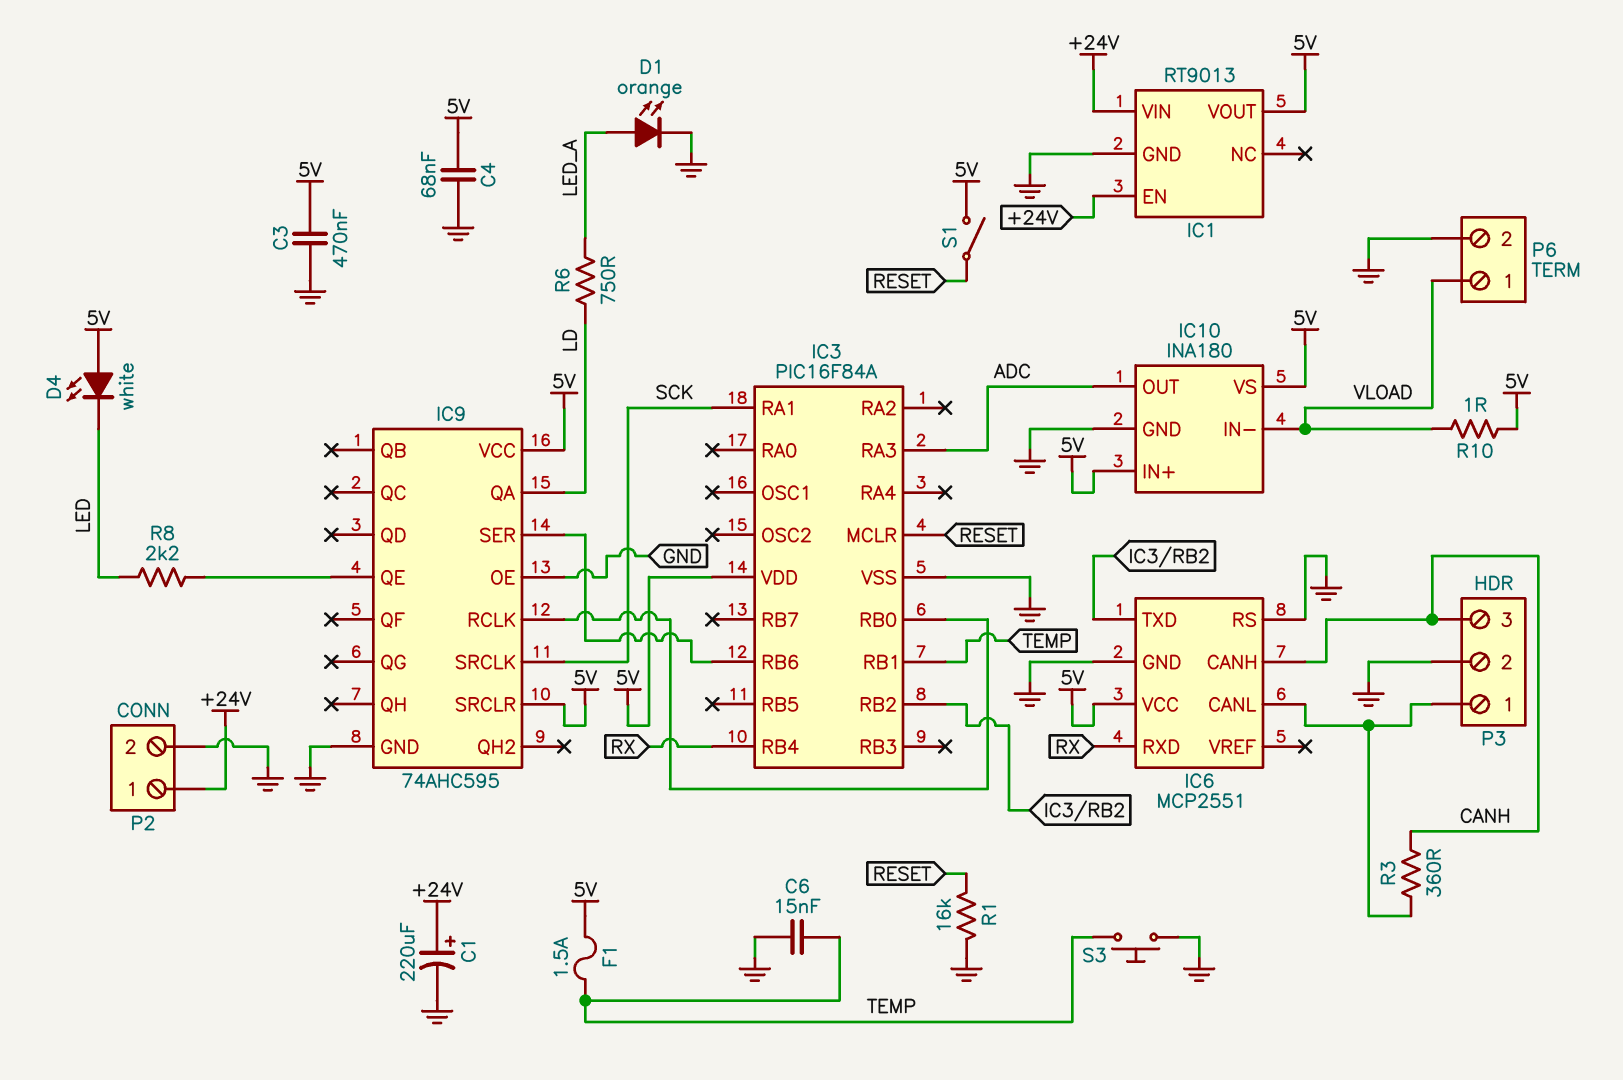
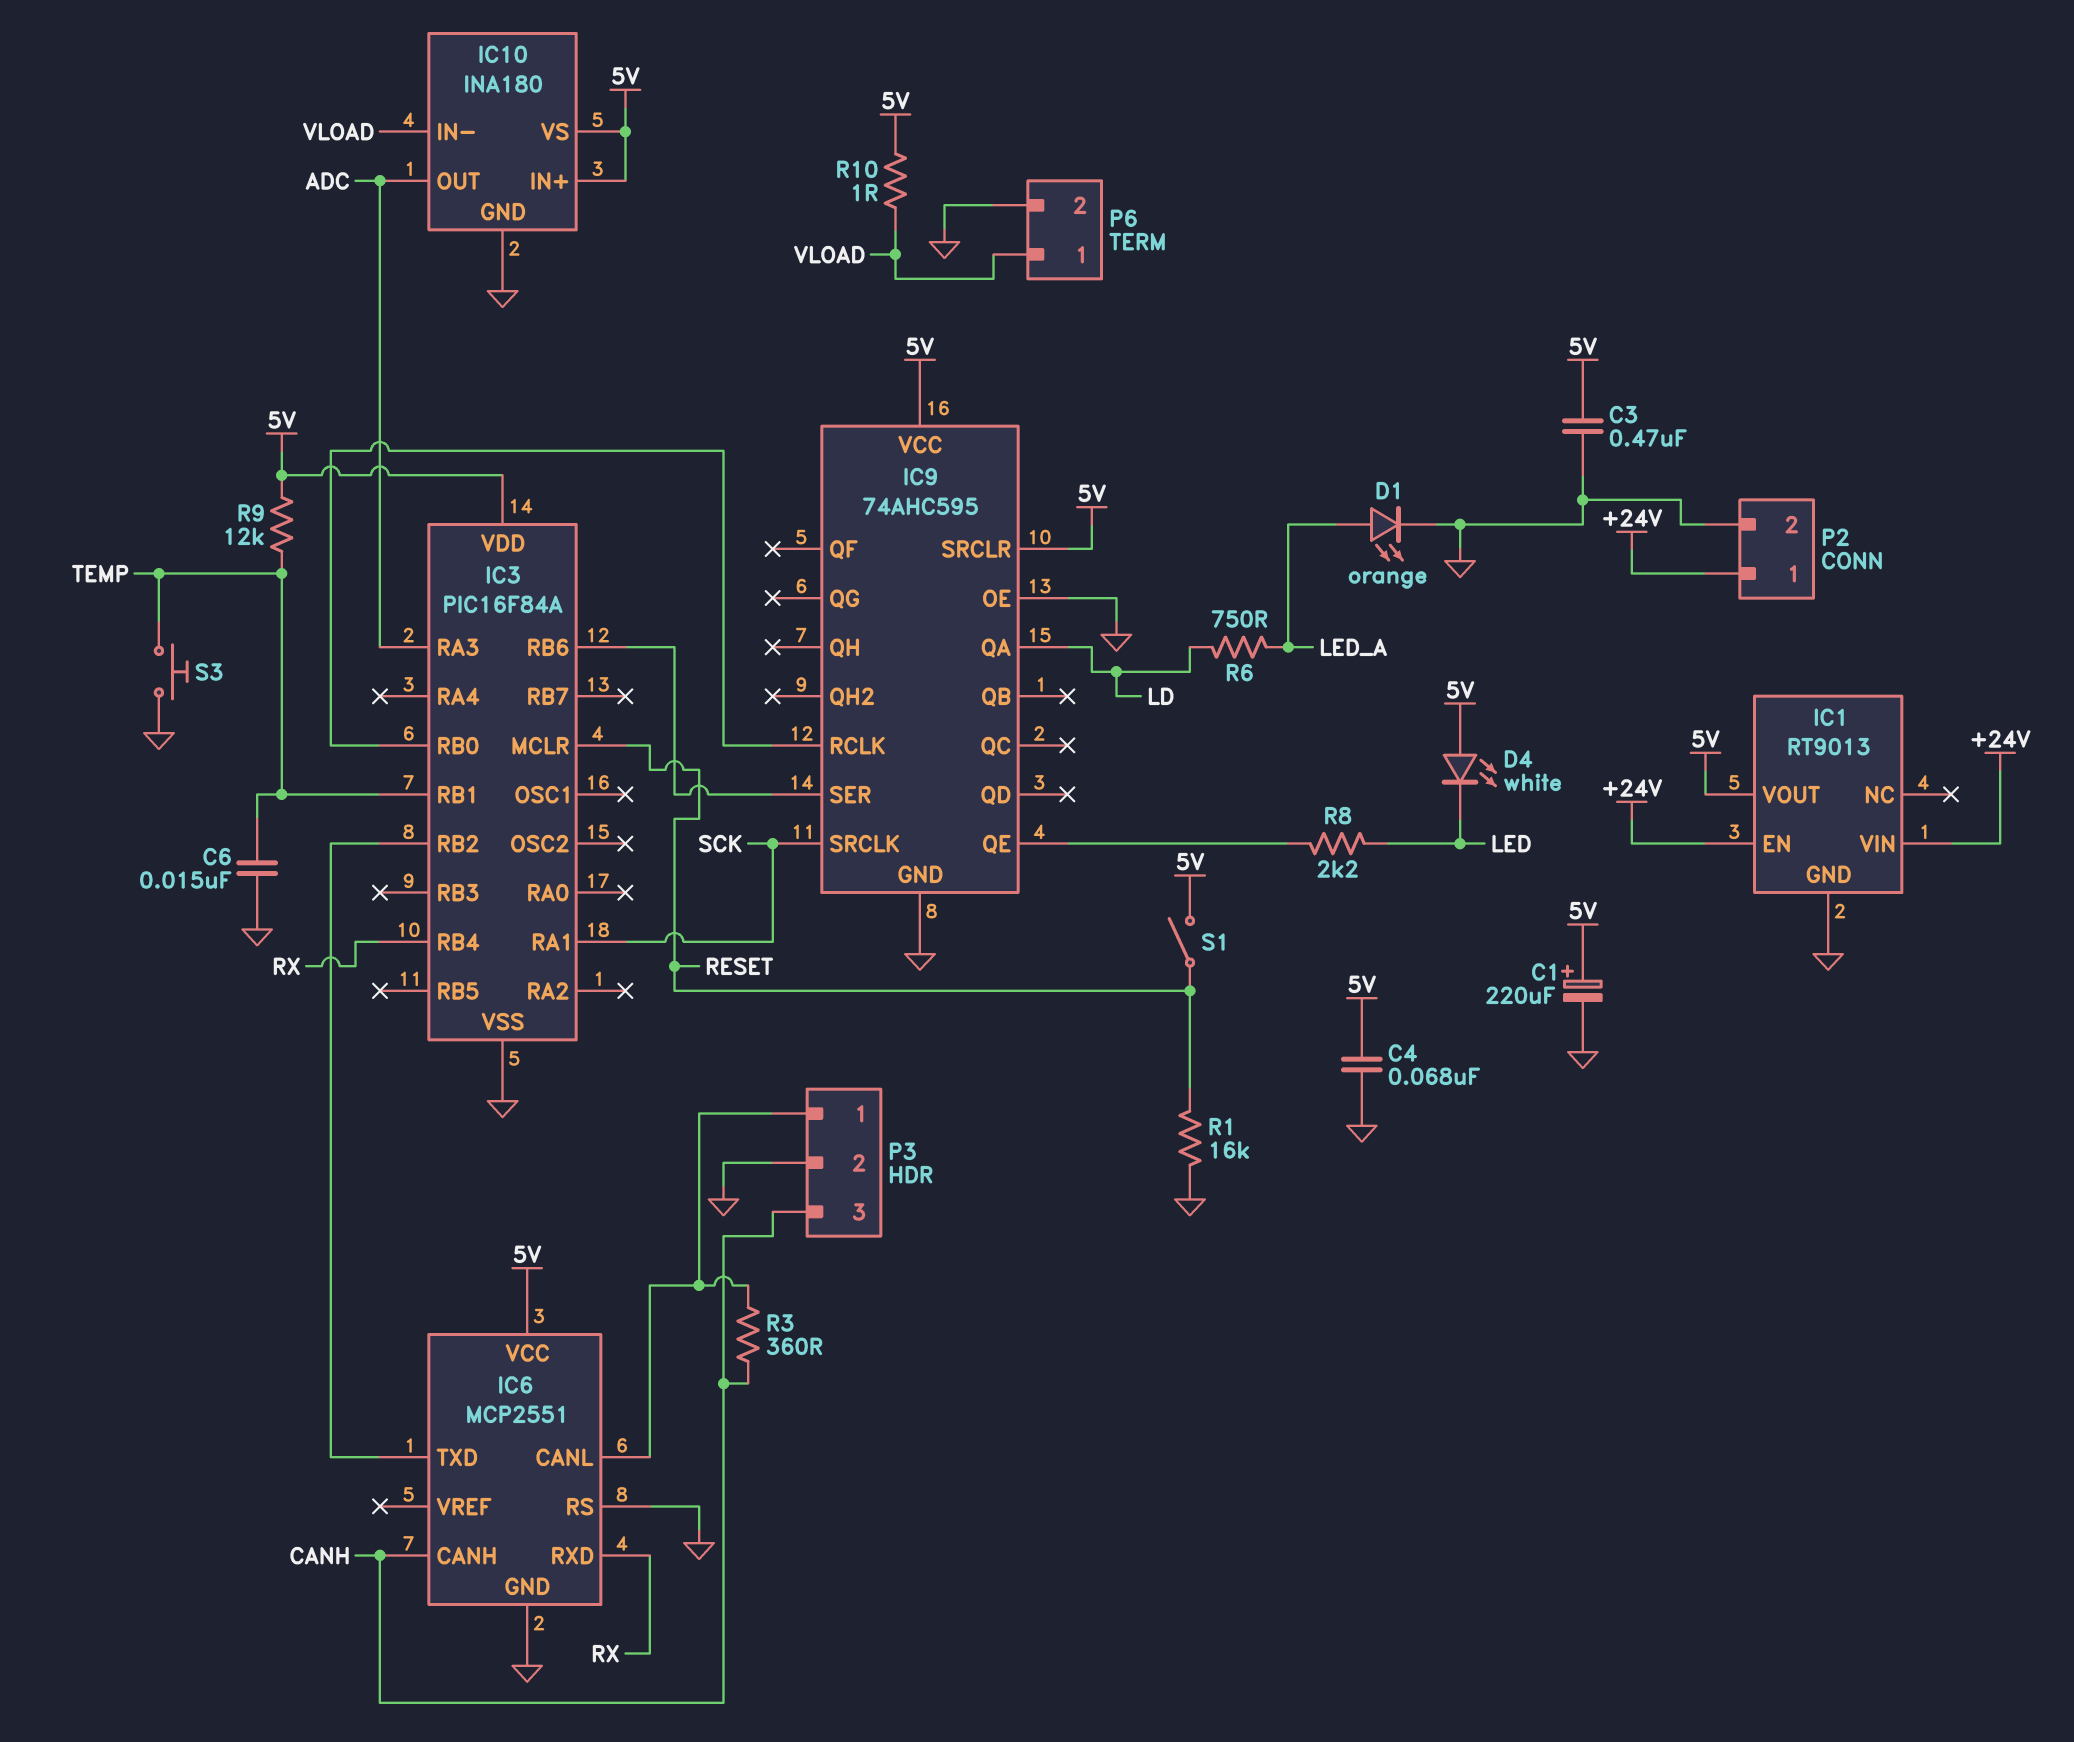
C1: 220uF (plus +24V, minus GND) -> 220uF (plus 5V, minus GND)
F1: 1.5A (5V, TEMP) -> none
R9: none -> 12k (5V, TEMP)

